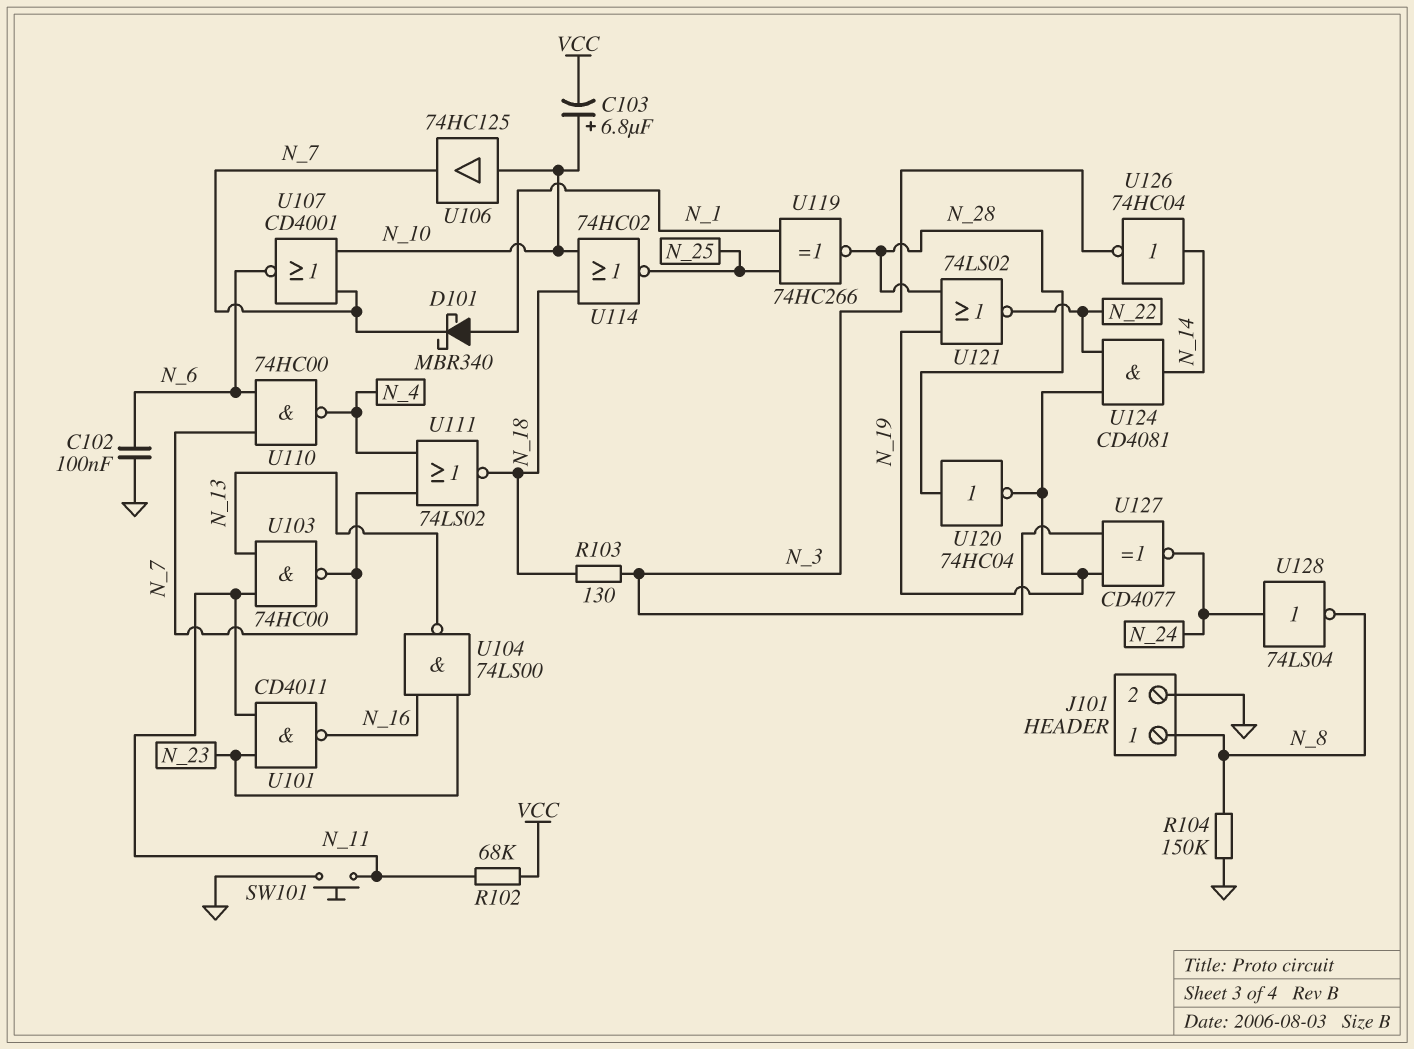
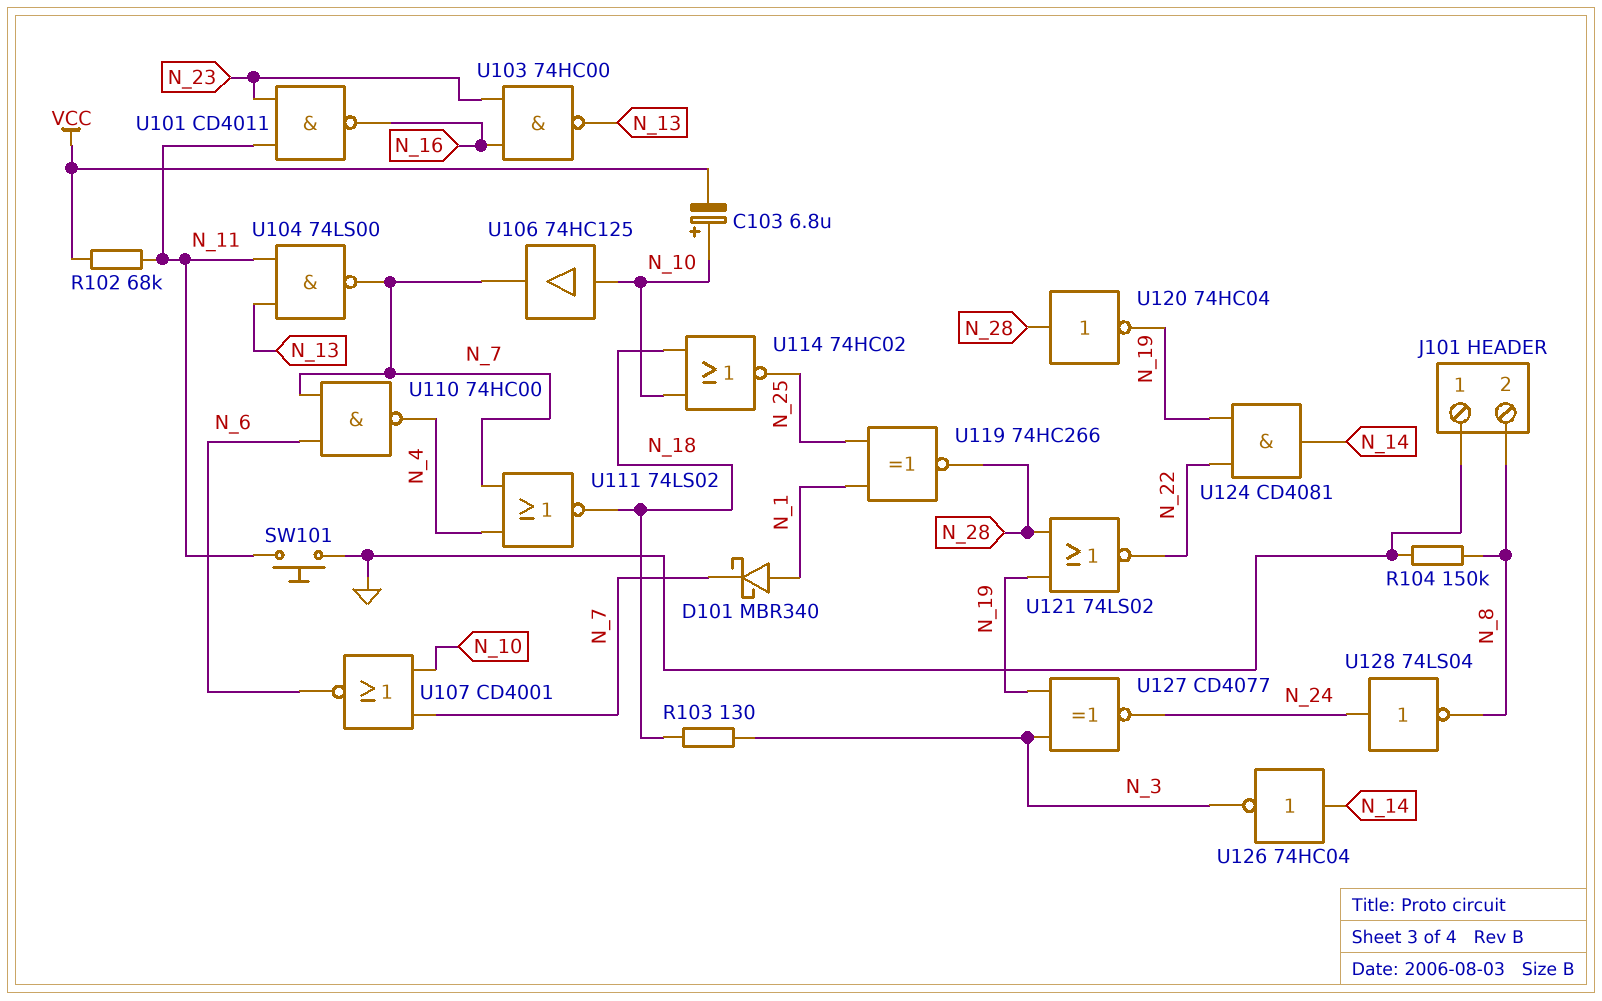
C102: 100nF (GND, N_6) -> none
J101 pin 1: N_8 -> GND
J101 pin 2: GND -> N_8
U103: NAND 74HC00 (in N_11, in N_13, out N_7) -> NAND 74HC00 (in N_16, in N_23, out N_13)
U104: NAND 74LS00 (in N_16, in N_23, out N_13) -> NAND 74LS00 (in N_11, in N_13, out N_7)

